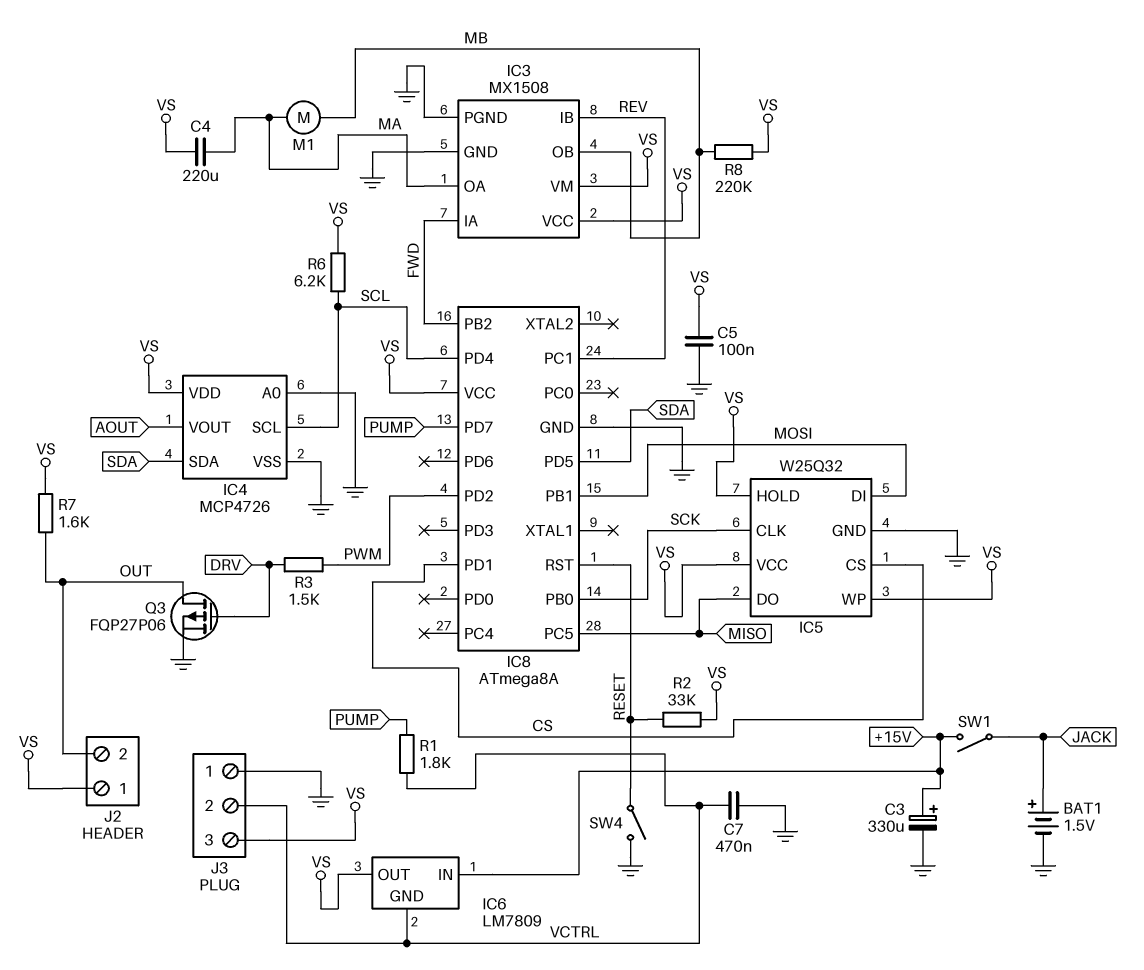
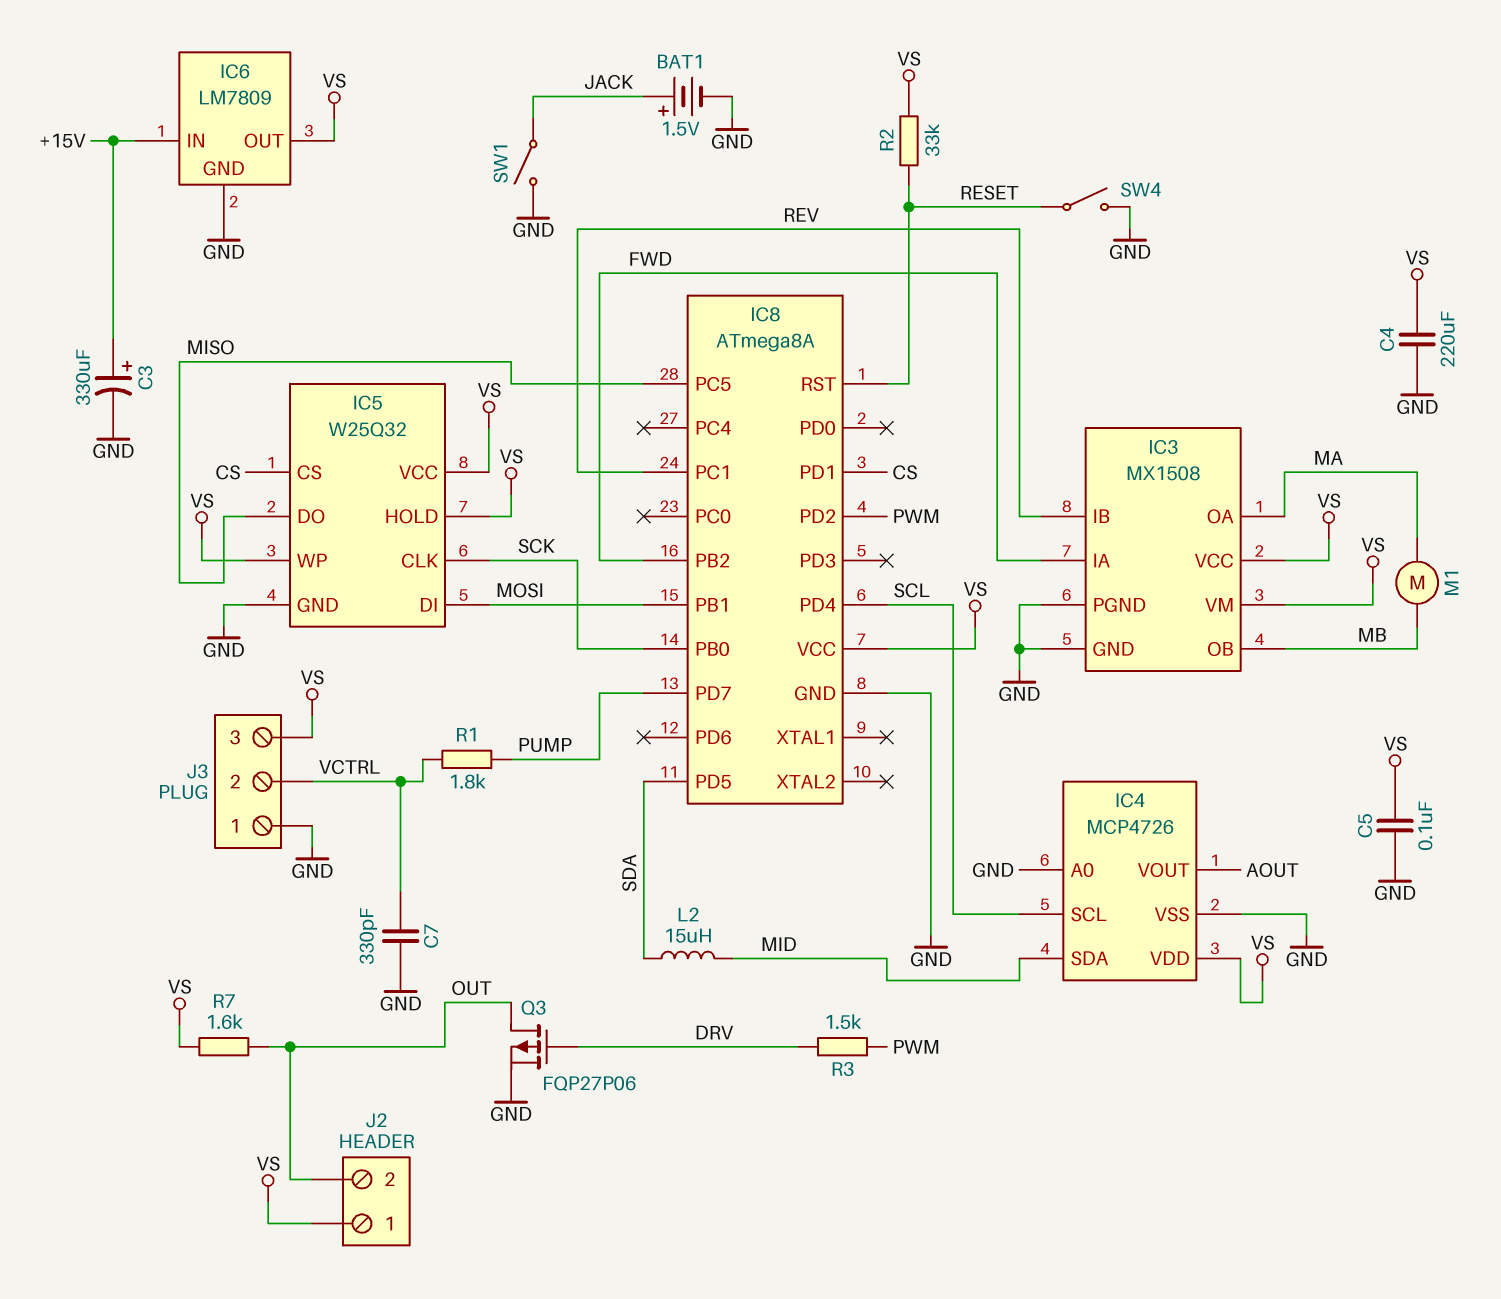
C4: 220uF (MA, VS) -> 220uF (GND, VS)
C7: 470nF (GND, VCTRL) -> 330pF (GND, VCTRL)
IC4 pin SDA: SDA -> MID
IC6 pin GND: VCTRL -> GND
L2: none -> 15uH (MID, SDA)
R6: 6.2k (SCL, VS) -> none
R8: 220k (MB, VS) -> none
SW1: switch (+15V, JACK) -> switch (GND, JACK)

